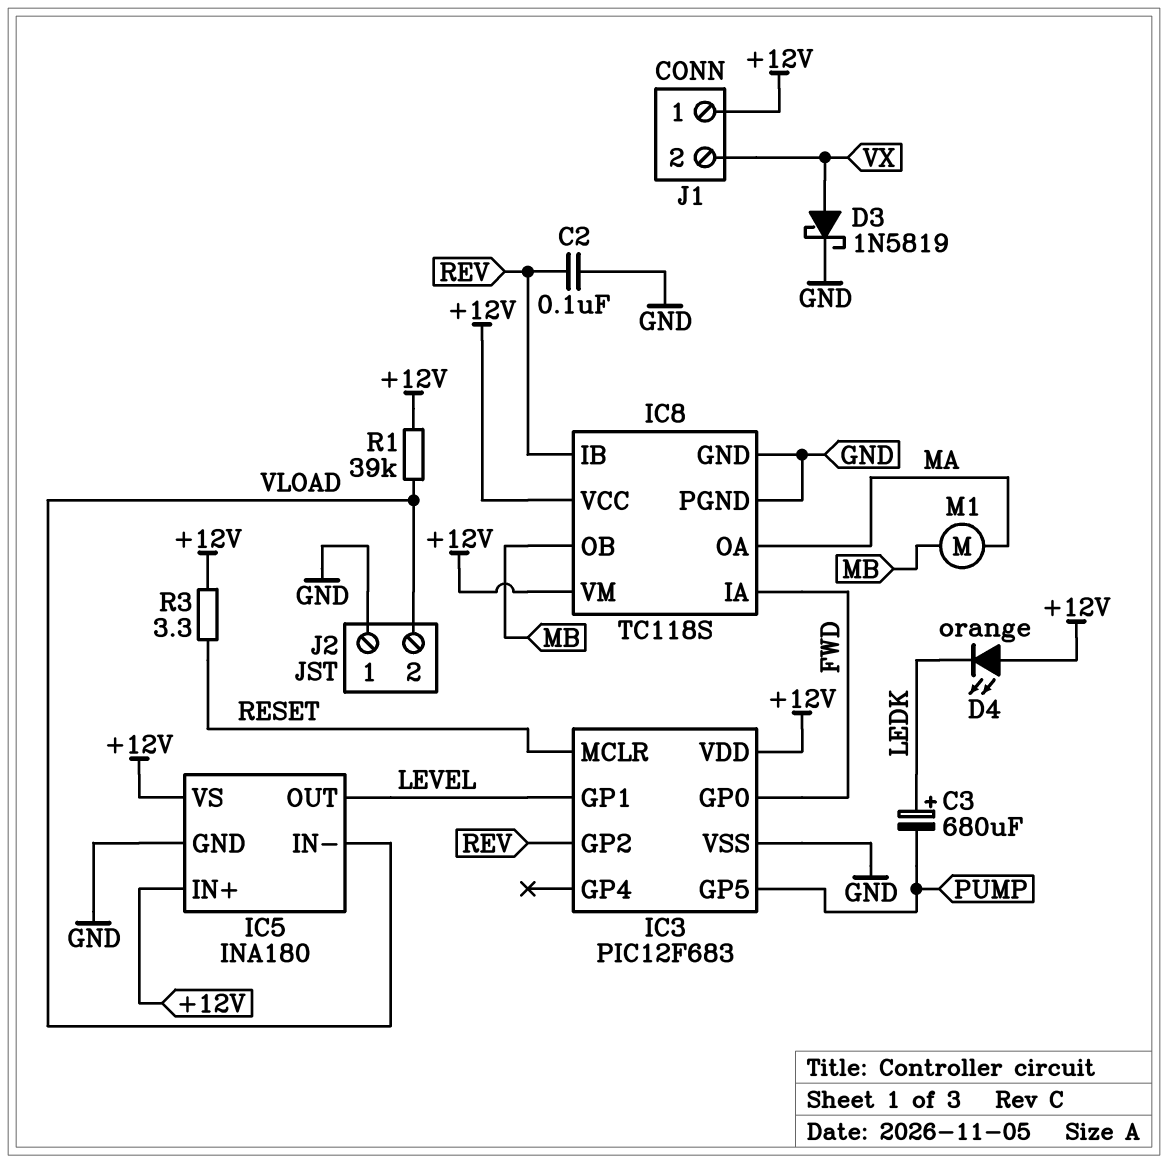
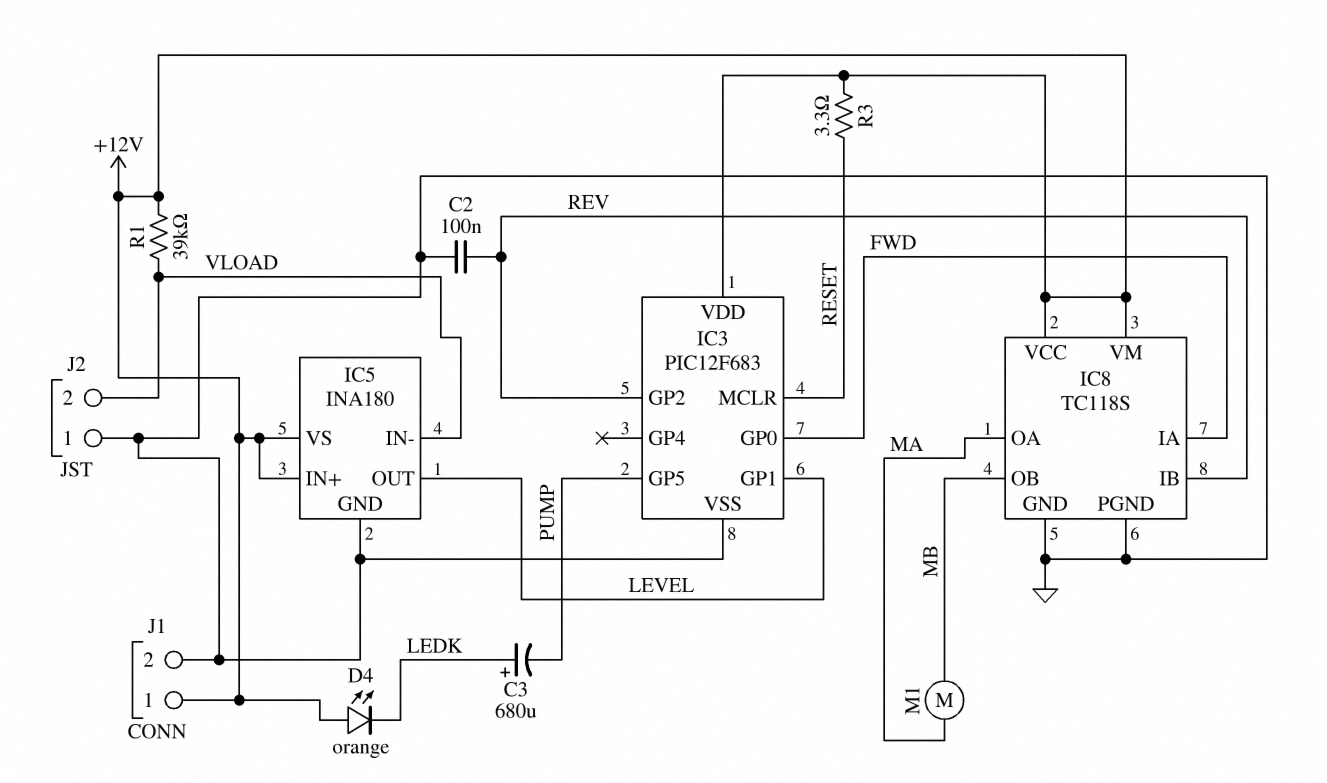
D3: schottky 1N5819 (A VX, K GND) -> none
J1 pin 2: VX -> GND

